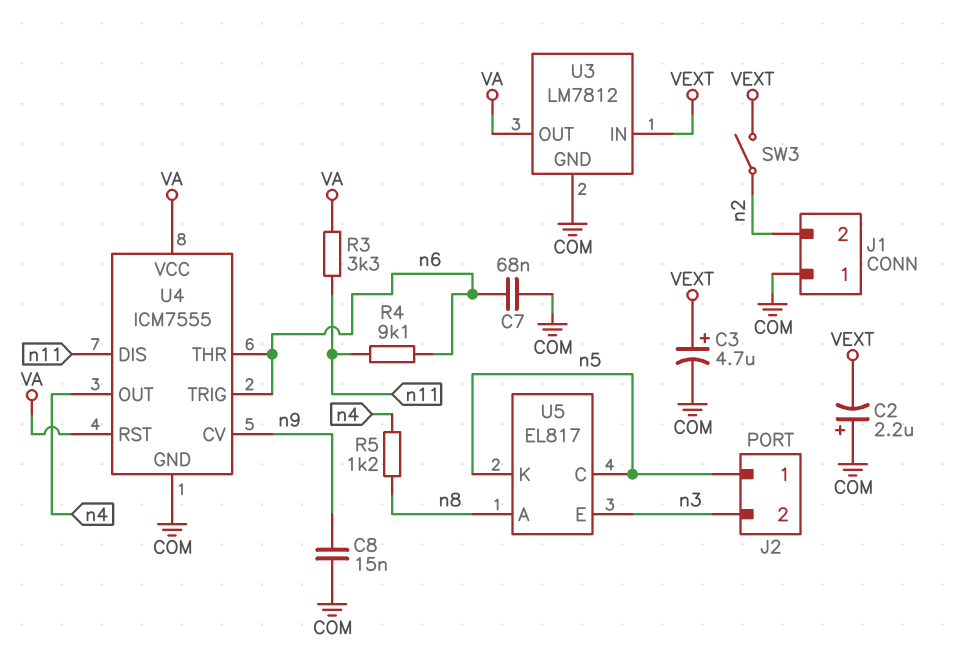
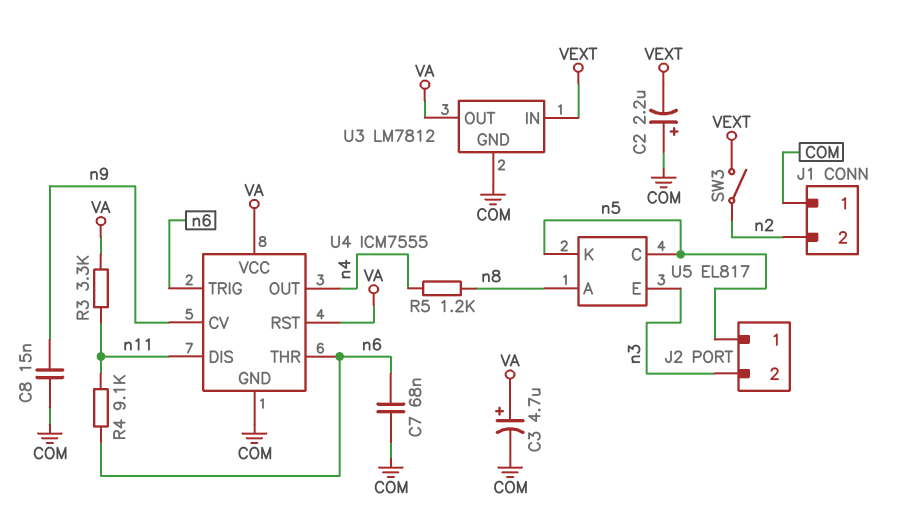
C3: 4.7uF (plus VEXT, minus COM) -> 4.7uF (plus VA, minus COM)

